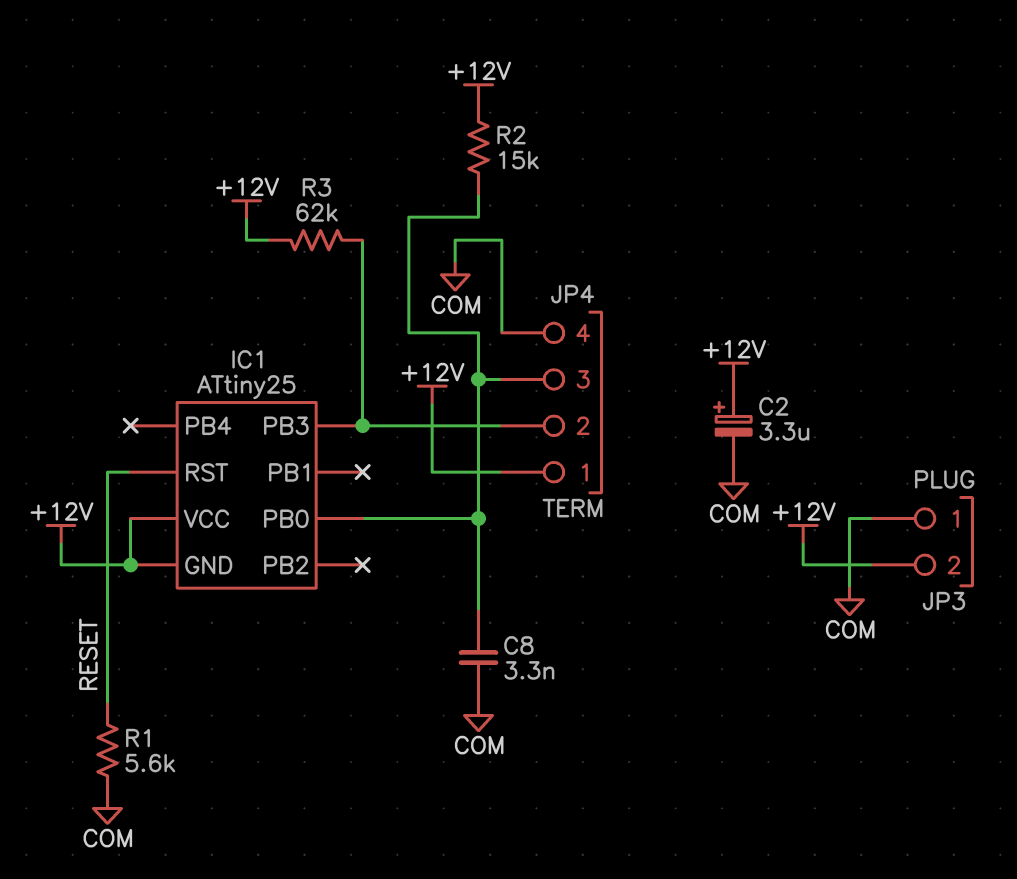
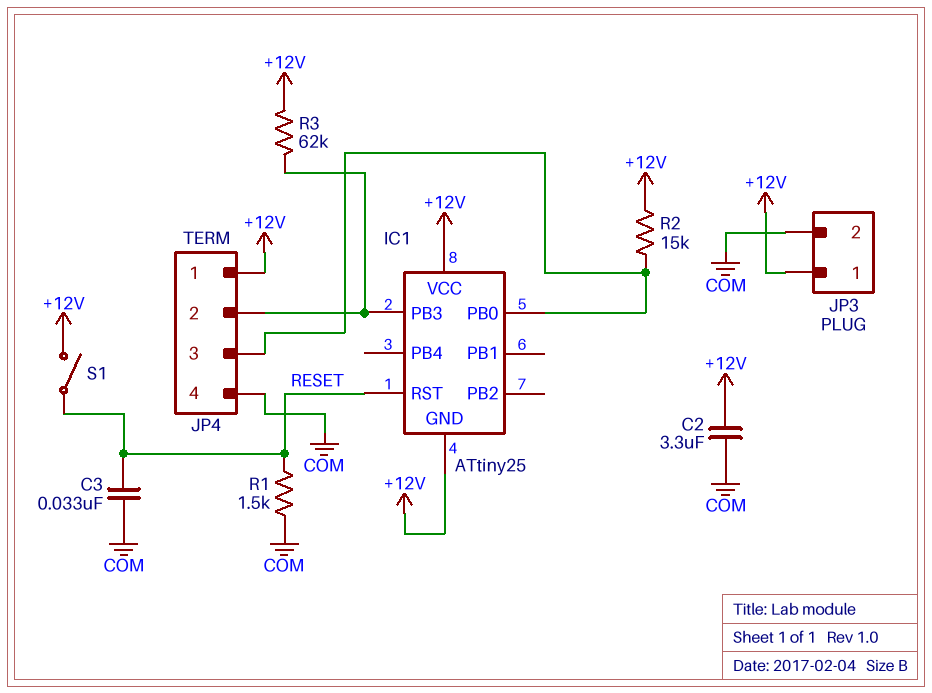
C2: 3.3uF (plus +12V, minus COM) -> 3.3uF (+12V, COM)
C3: none -> 33nF (COM, RESET)
C8: 3.3nF (COM, IC1/PB0) -> none
JP3 pin 1: COM -> +12V
JP3 pin 2: +12V -> COM
R1: 5.6k (COM, RESET) -> 1.5k (COM, RESET)
S1: none -> switch (+12V, RESET)

